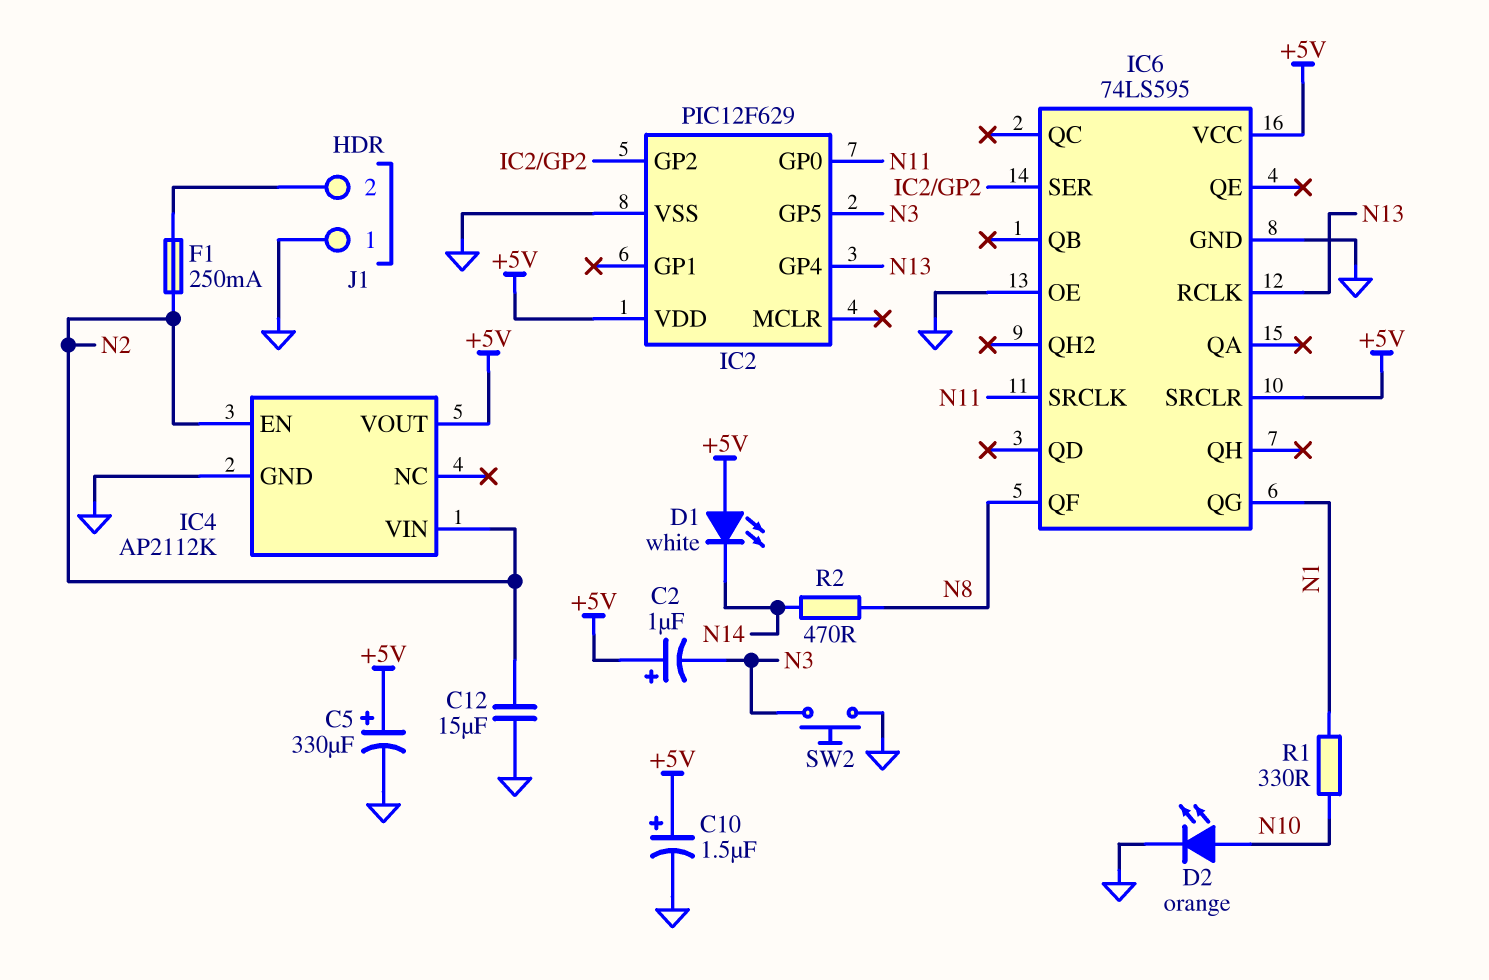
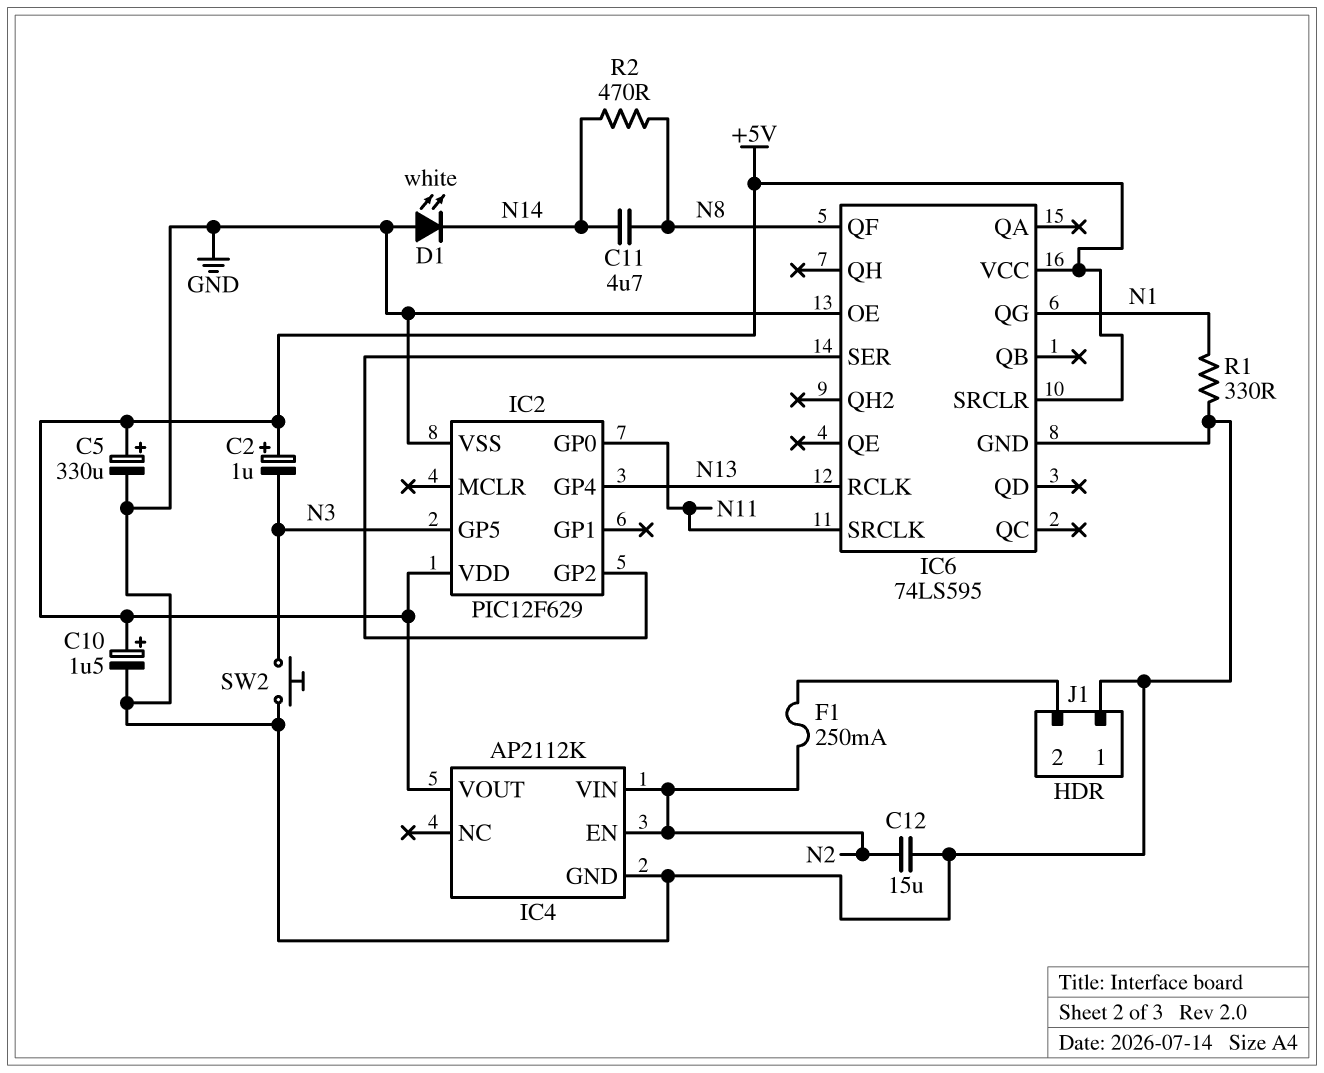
C11: none -> 4.7uF (N8, N14)
D1: LED white (A +5V, K N14) -> LED white (A GND, K N14)
D2: LED orange (A N10, K GND) -> none
R1: 330 (N1, N10) -> 330 (GND, N1)

